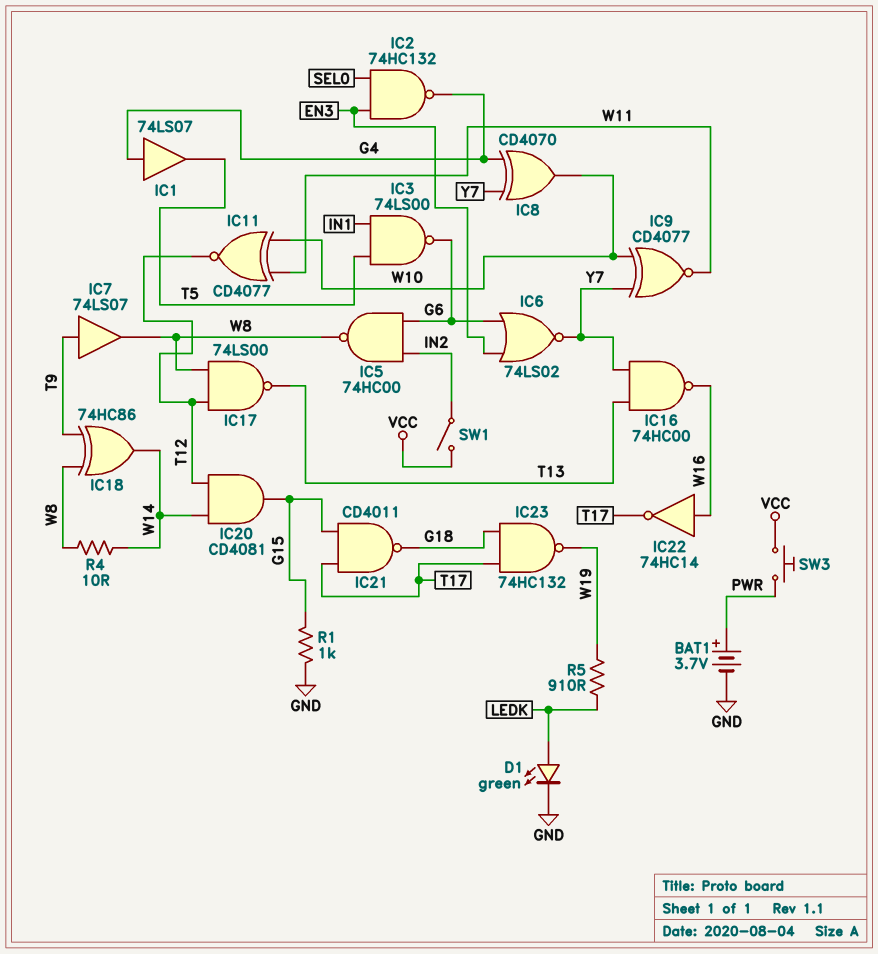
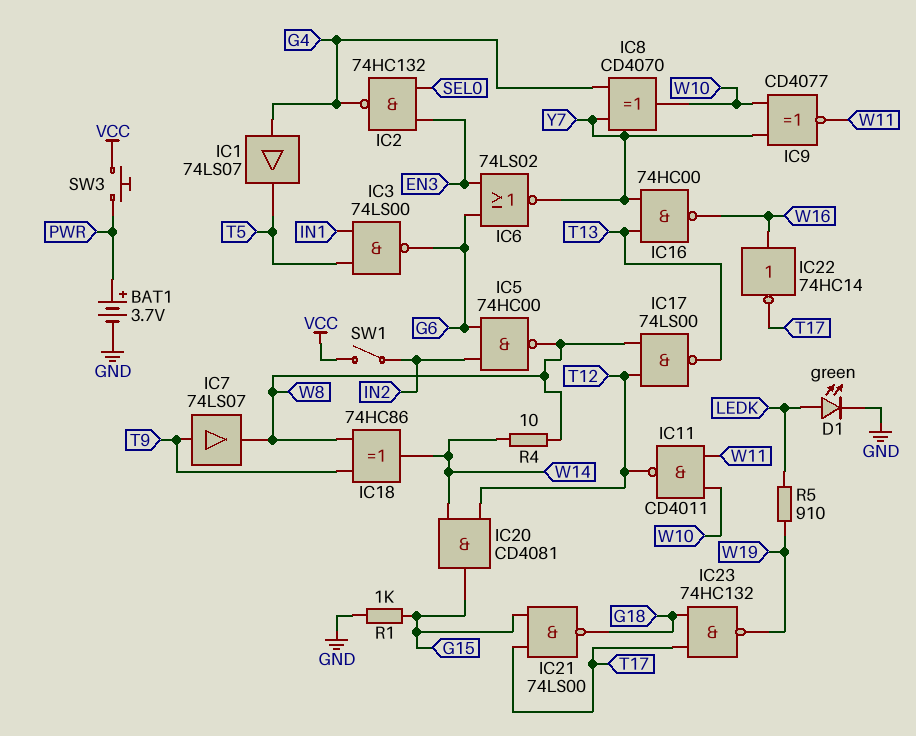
IC11: XNOR CD4077 (in W10, in W11, out T12) -> NAND CD4011 (in W10, in W11, out T12)
IC21: NAND CD4011 (in G15, in T17, out G18) -> NAND 74LS00 (in G15, in T17, out G18)

